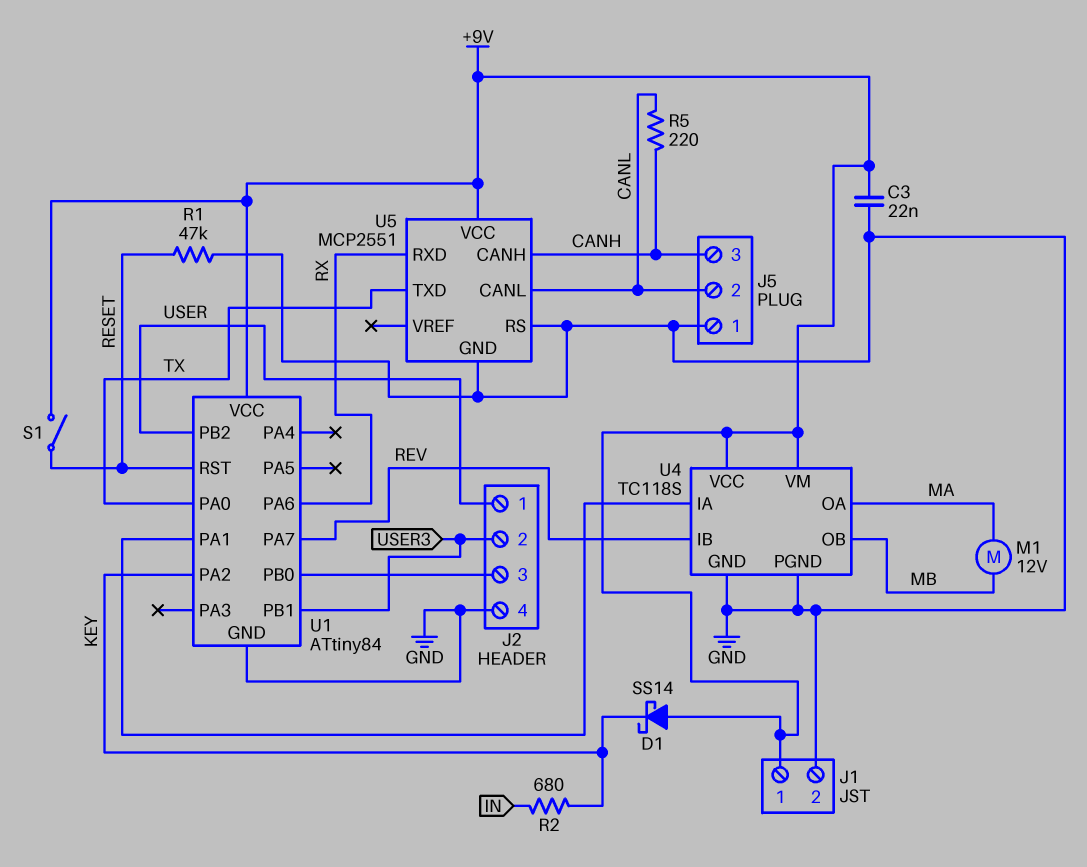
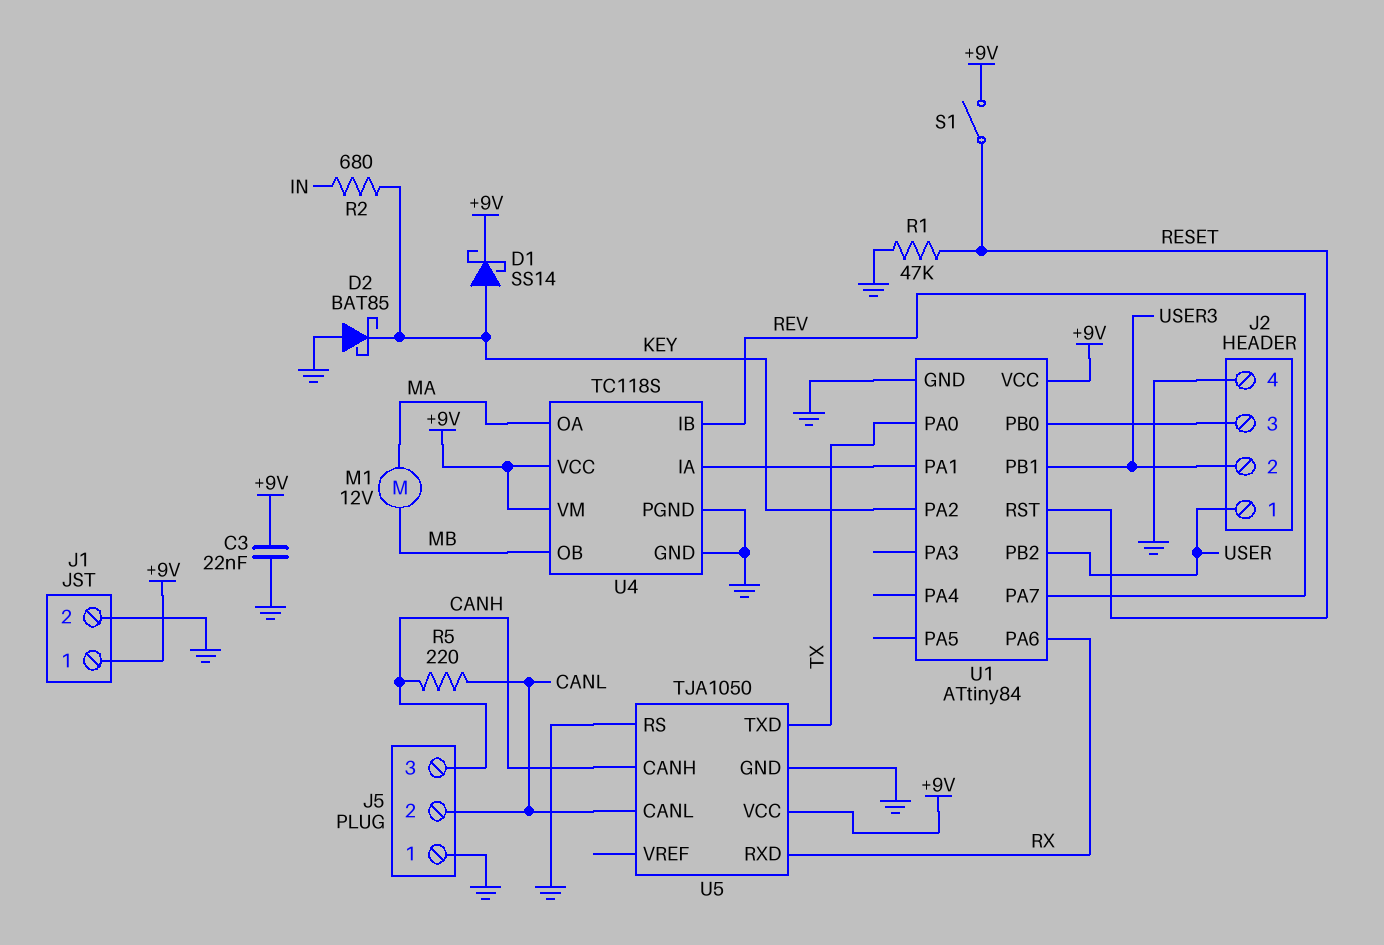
D1: schottky SS14 (A +9V, K KEY) -> schottky SS14 (A KEY, K +9V)
D2: none -> schottky BAT85 (A GND, K KEY)
U5: MCP2551 -> TJA1050

